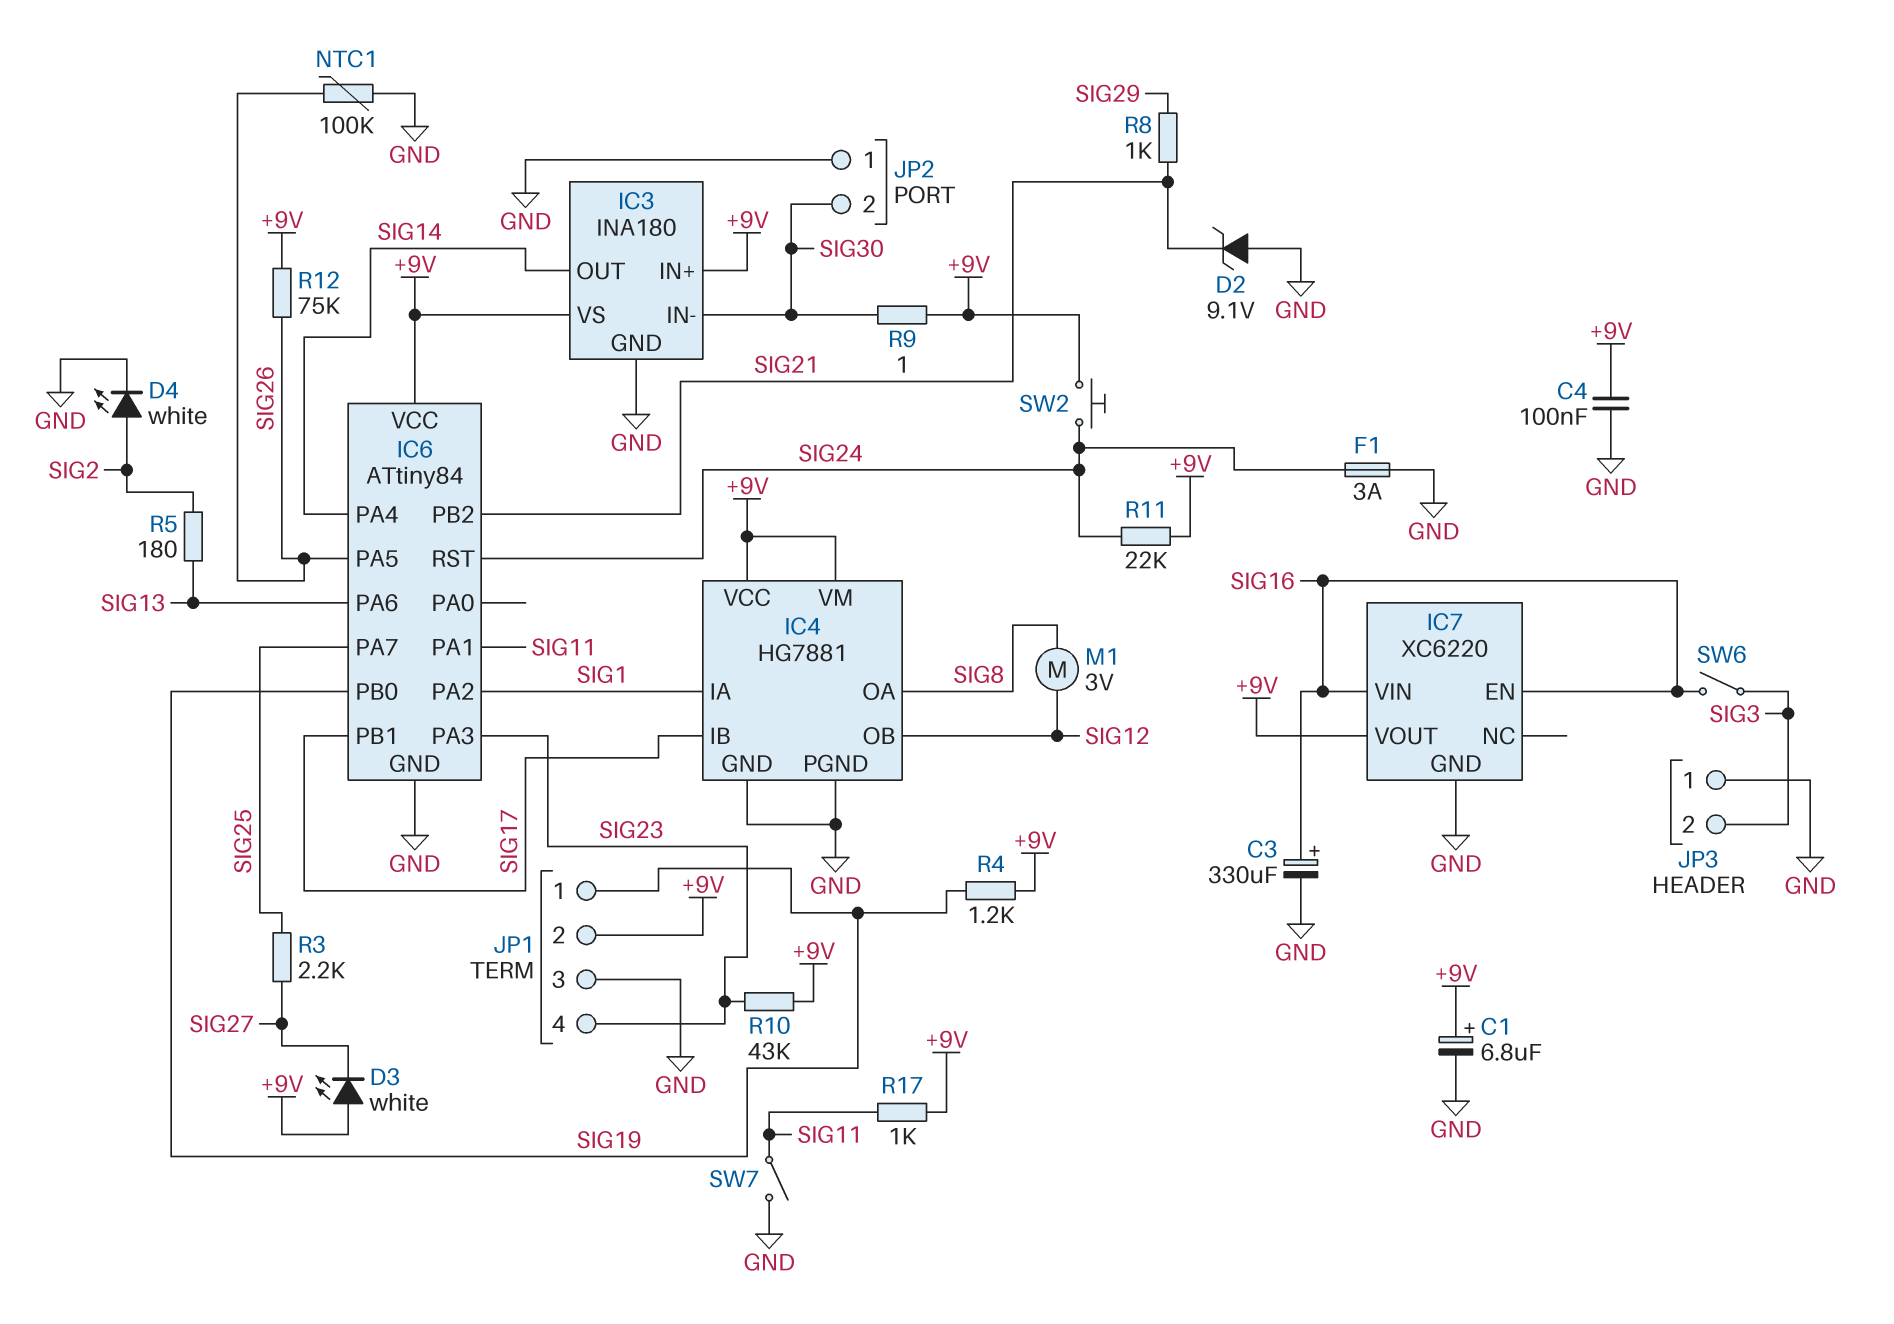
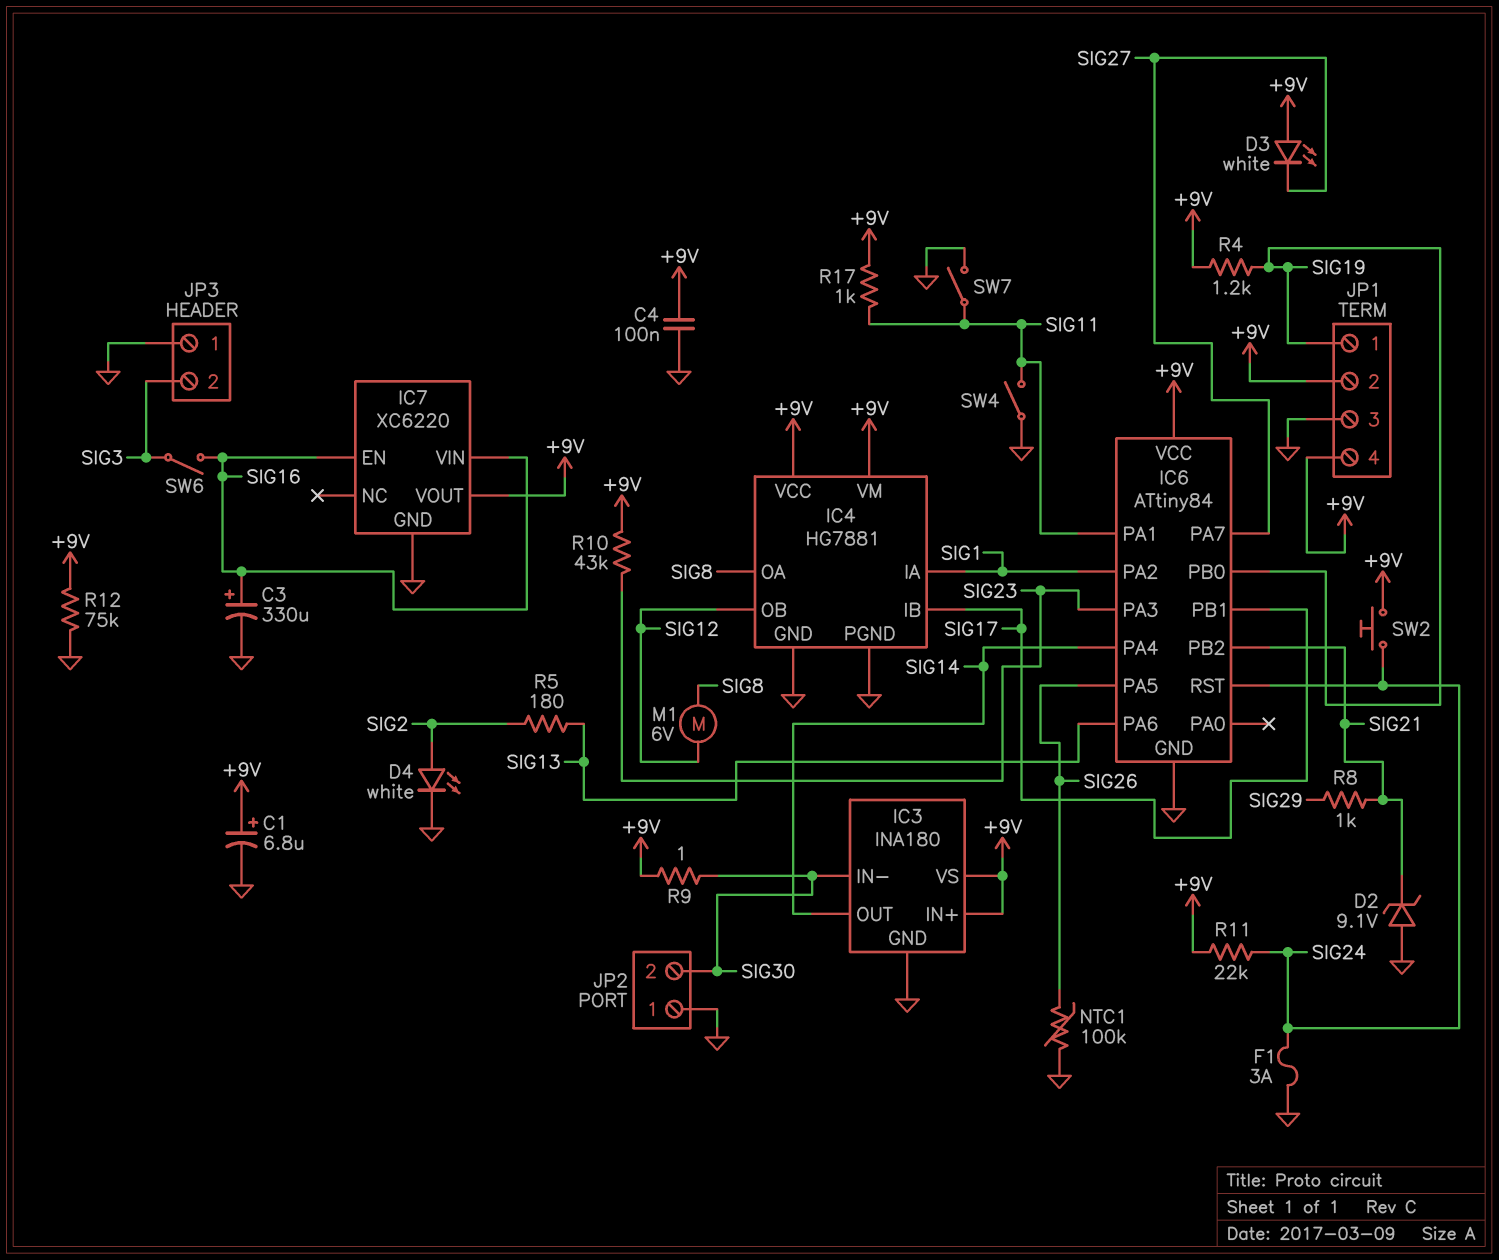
IC6 pin PA7: SIG25 -> SIG27
JP1 pin 4: SIG23 -> +9V
M1: motor 3V (SIG8, SIG12) -> motor 6V (SIG8, SIG12)
R3: 2.2k (SIG25, SIG27) -> none
R12: 75k (+9V, SIG26) -> 75k (+9V, GND)
SW4: none -> switch (GND, SIG11)

